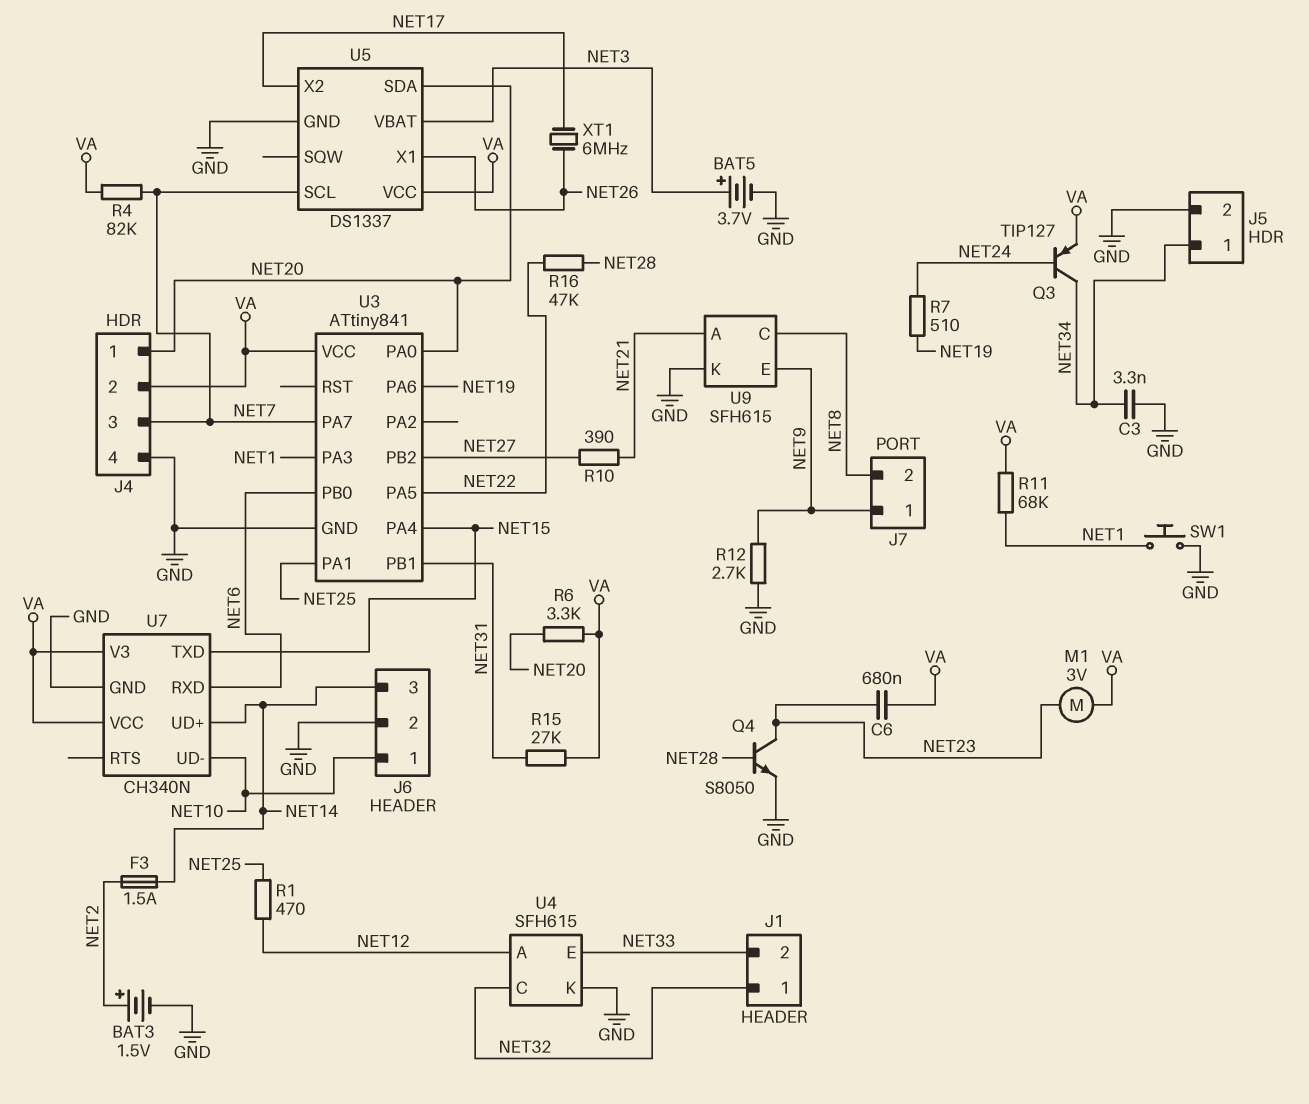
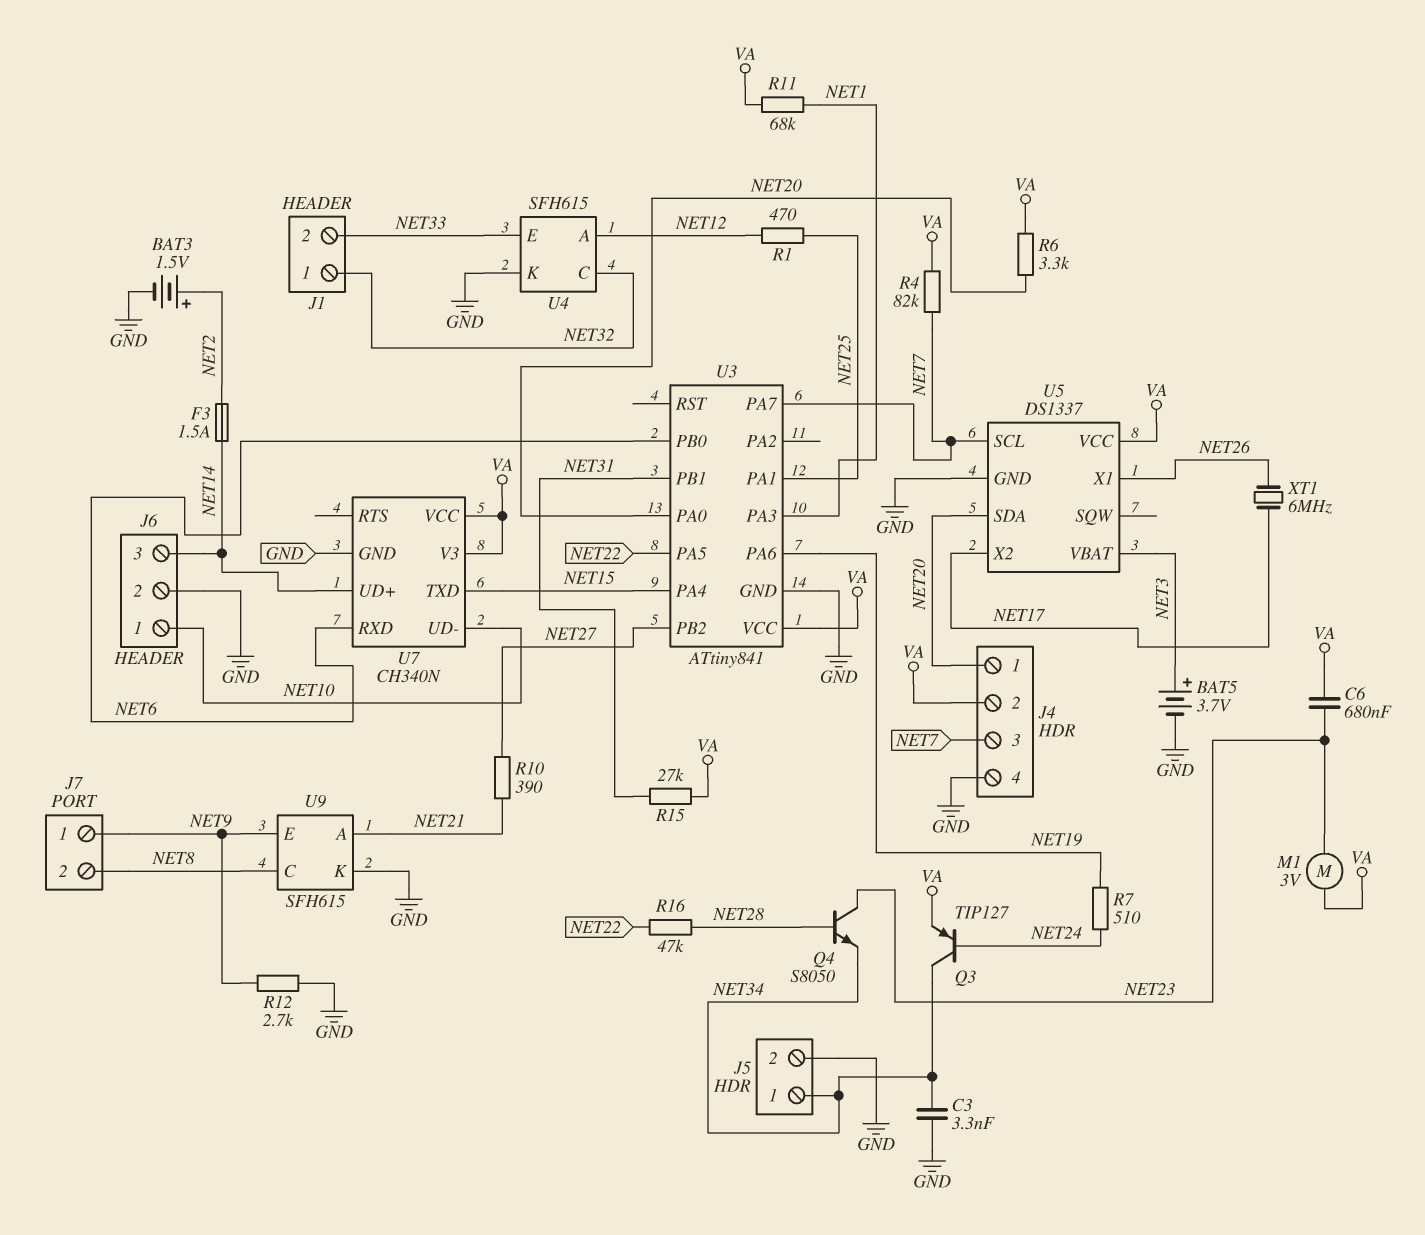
Q4: NPN S8050 (B NET28, C NET23, E GND) -> NPN S8050 (B NET28, C NET23, E NET34)
SW1: button (GND, NET1) -> none

